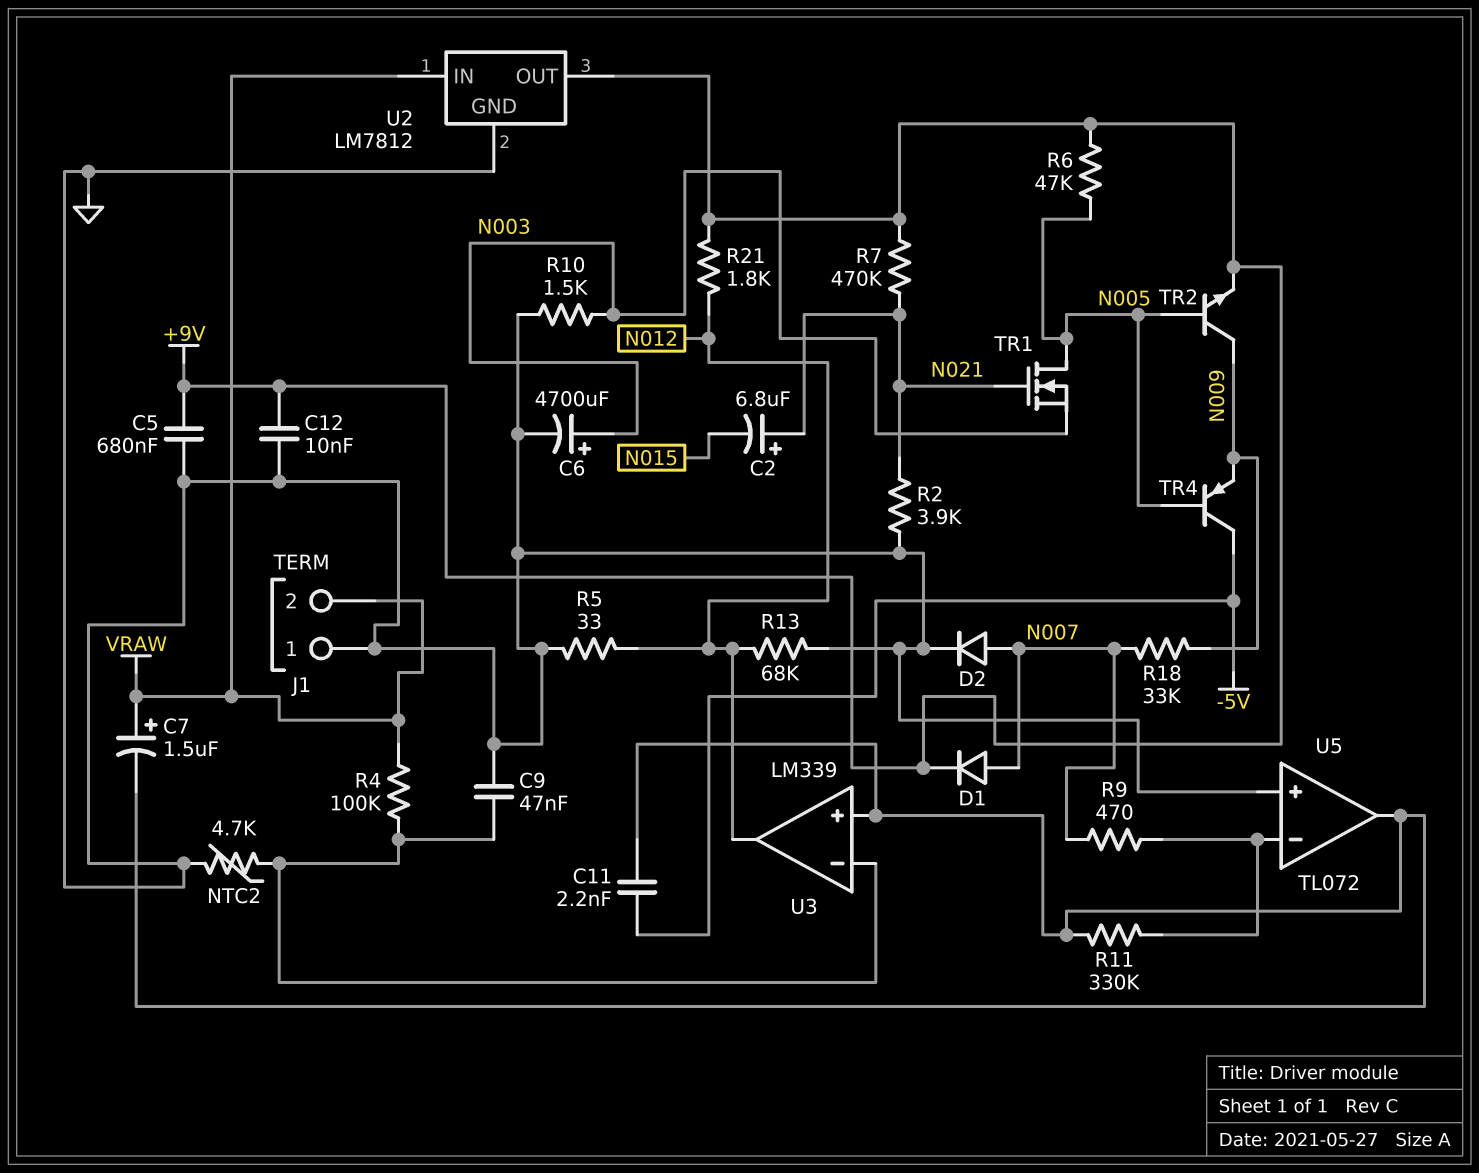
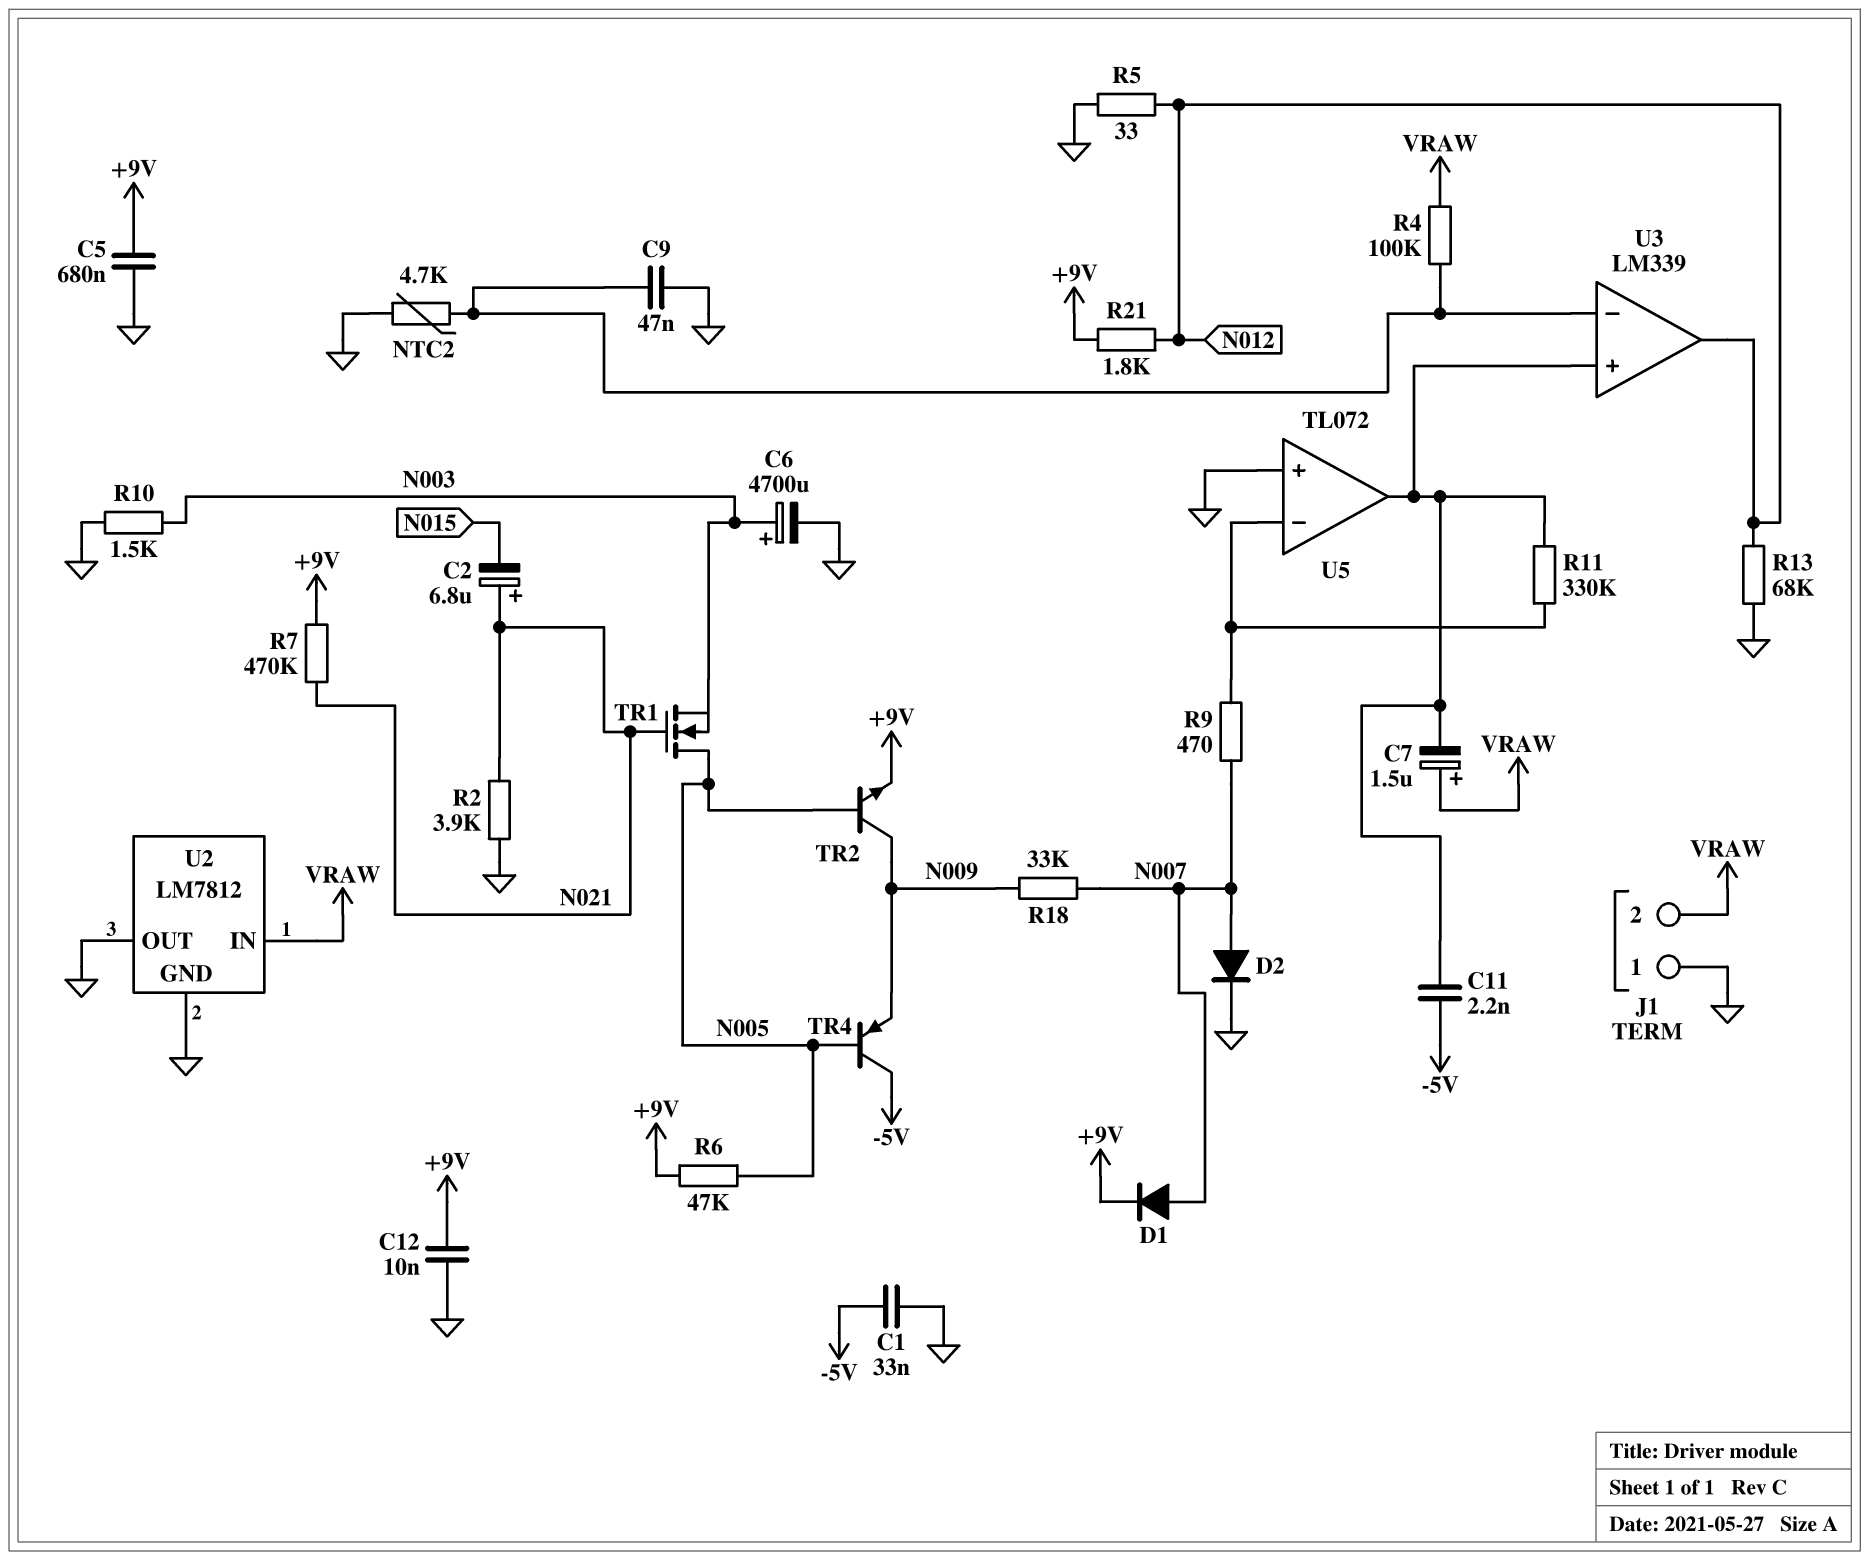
C1: none -> 33nF (-5V, GND)
U2 pin OUT: +9V -> GND

